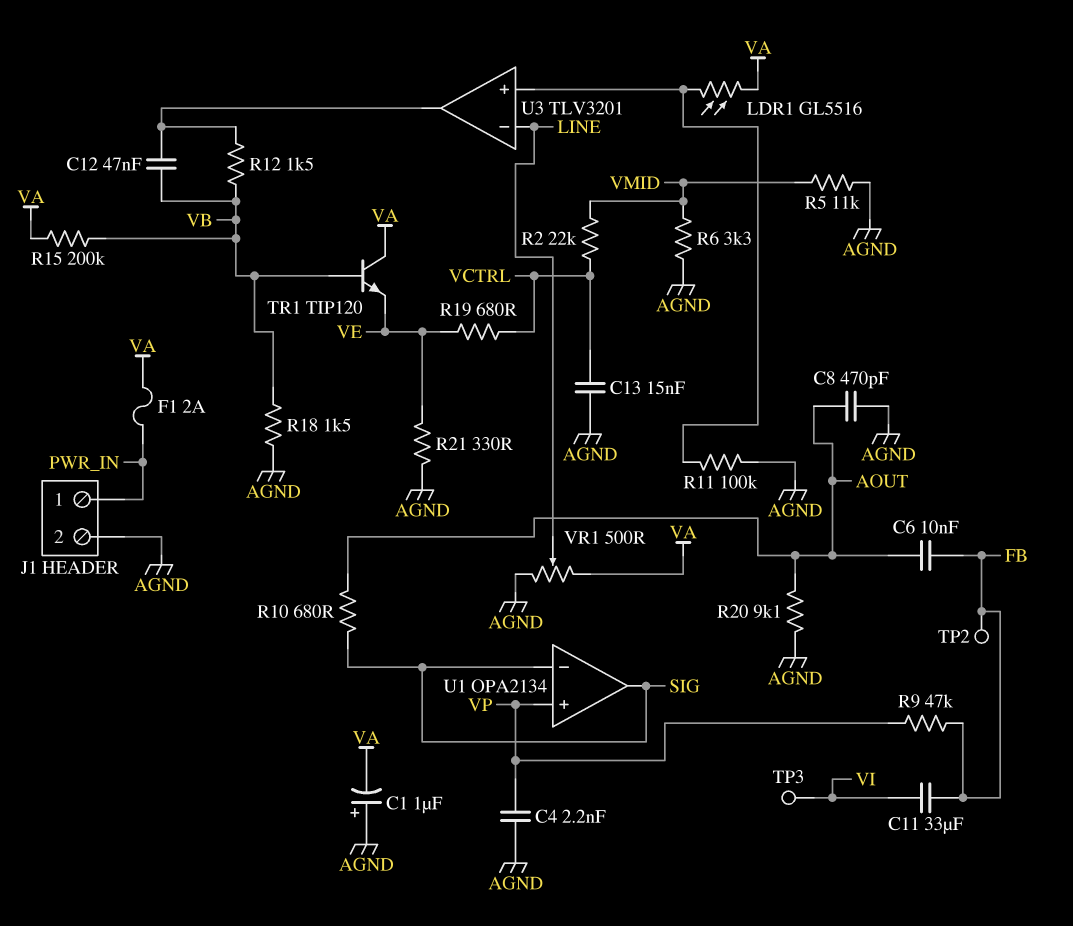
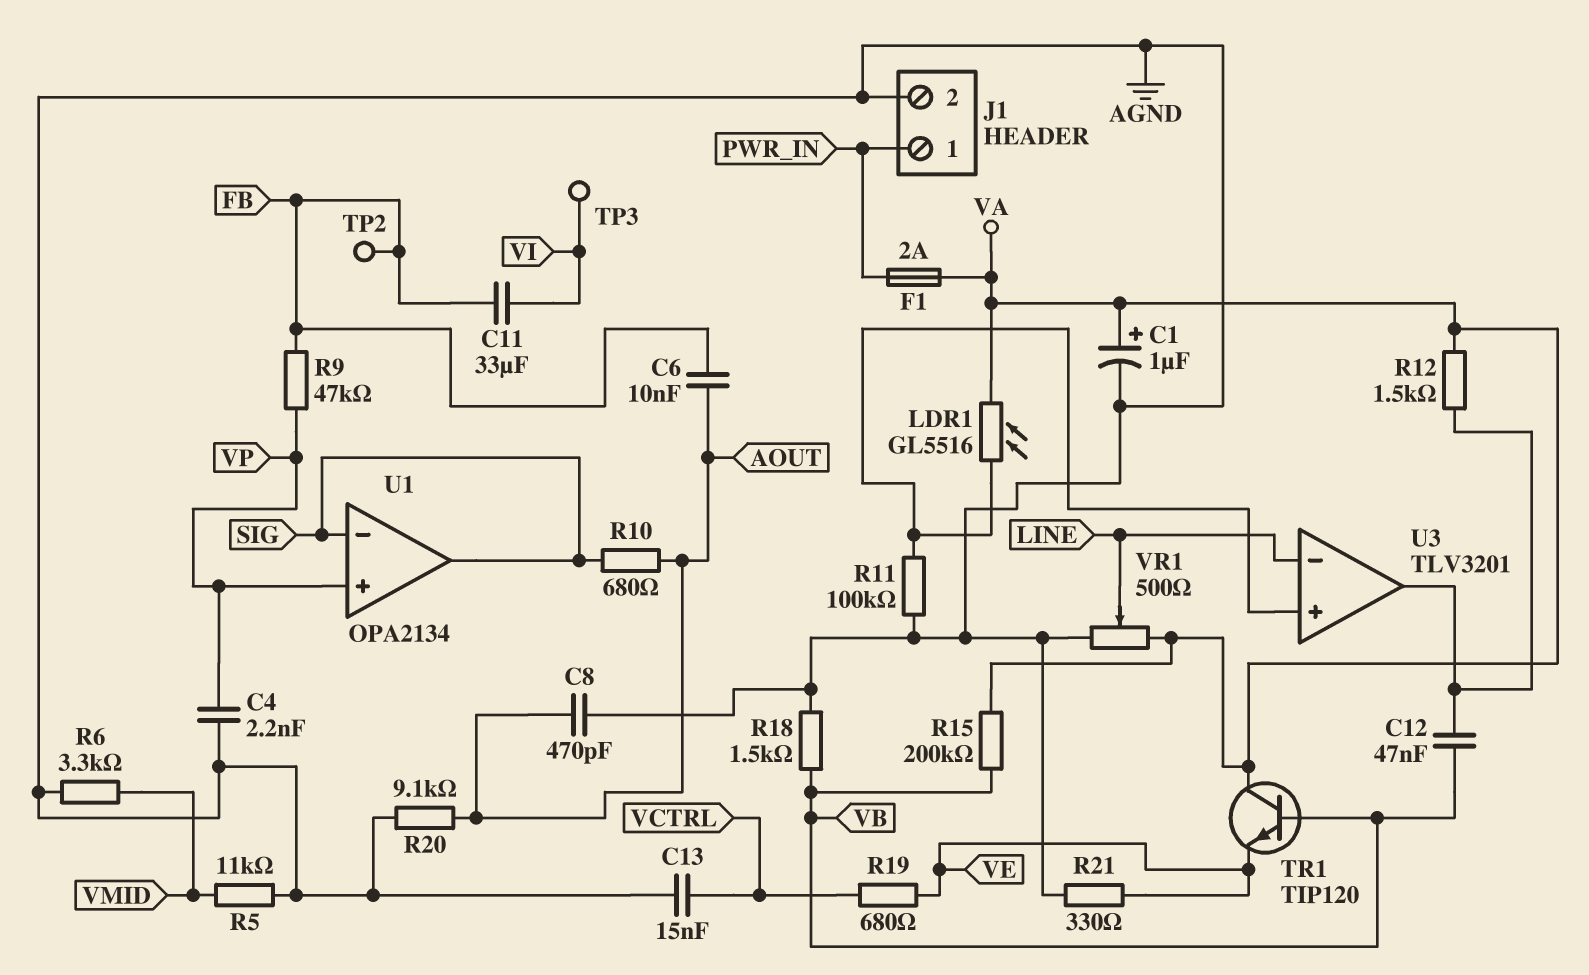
C1: 1uF (plus AGND, minus VA) -> 1uF (plus VA, minus AGND)
R2: 22k (VCTRL, VMID) -> none
R12: 1.5k (U3/out, VB) -> 1.5k (U3/out, VA)

